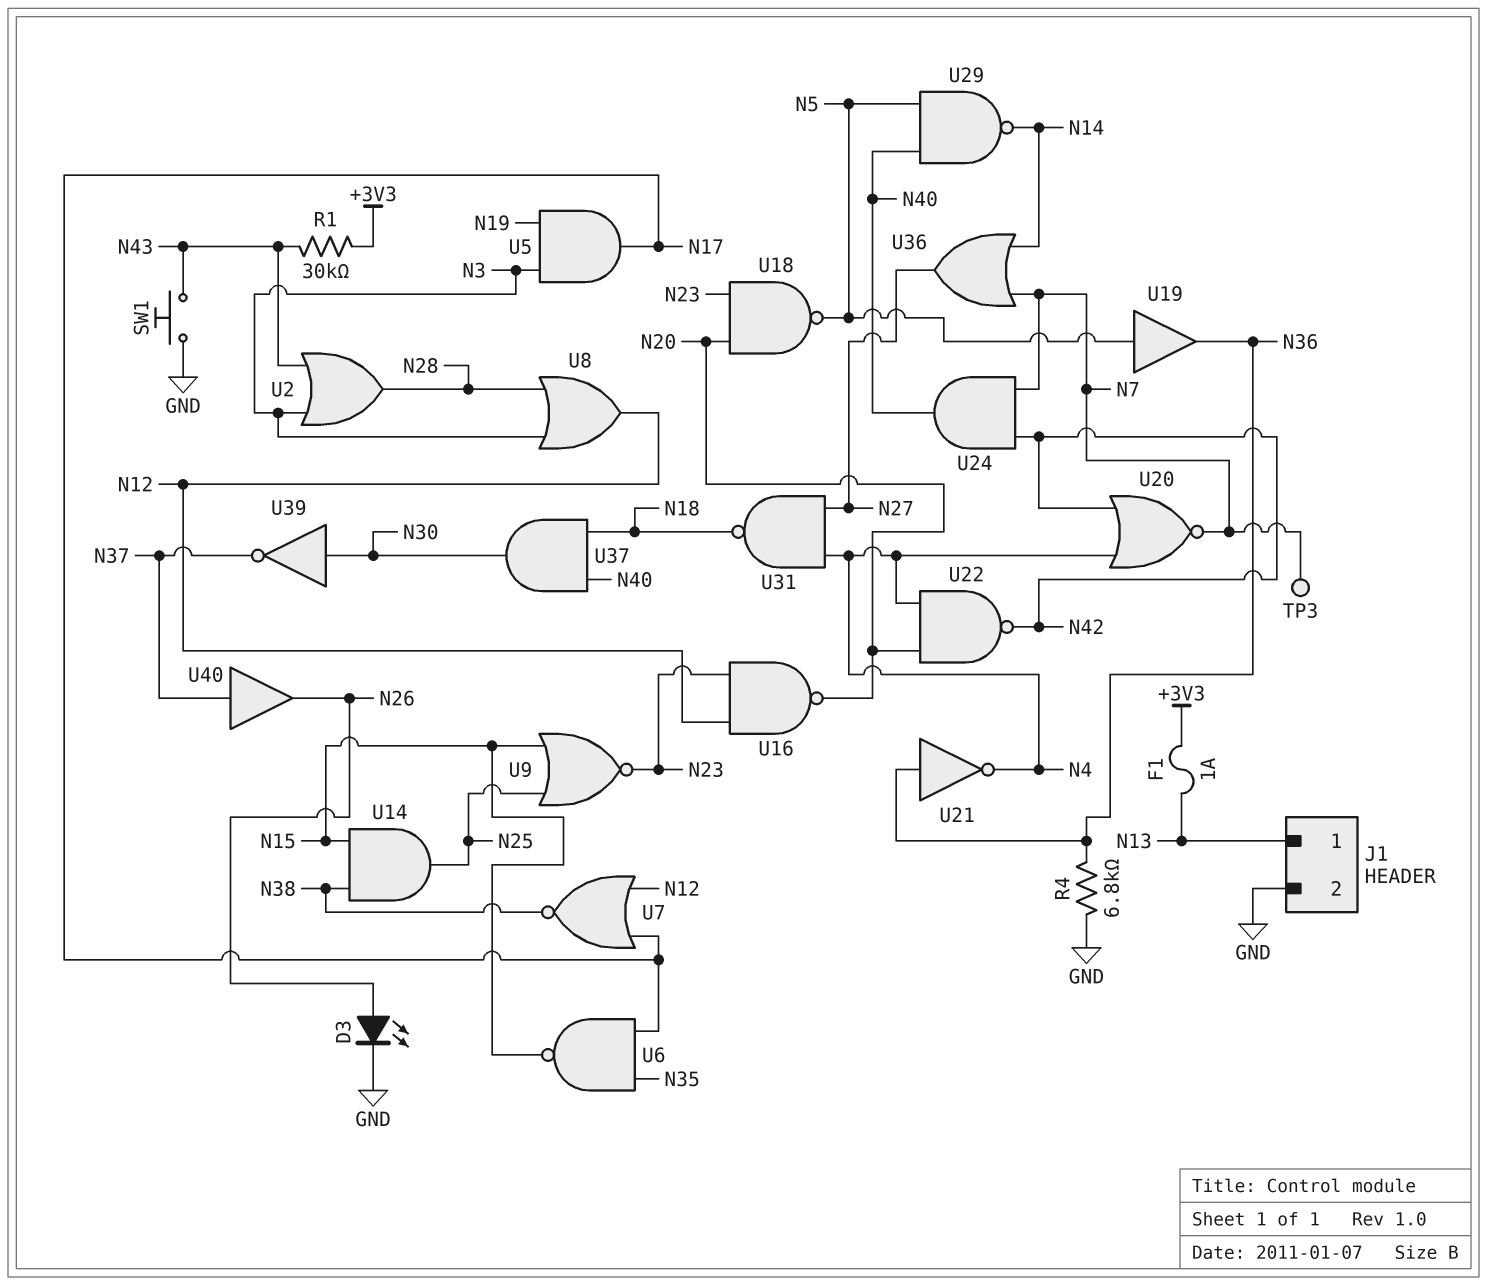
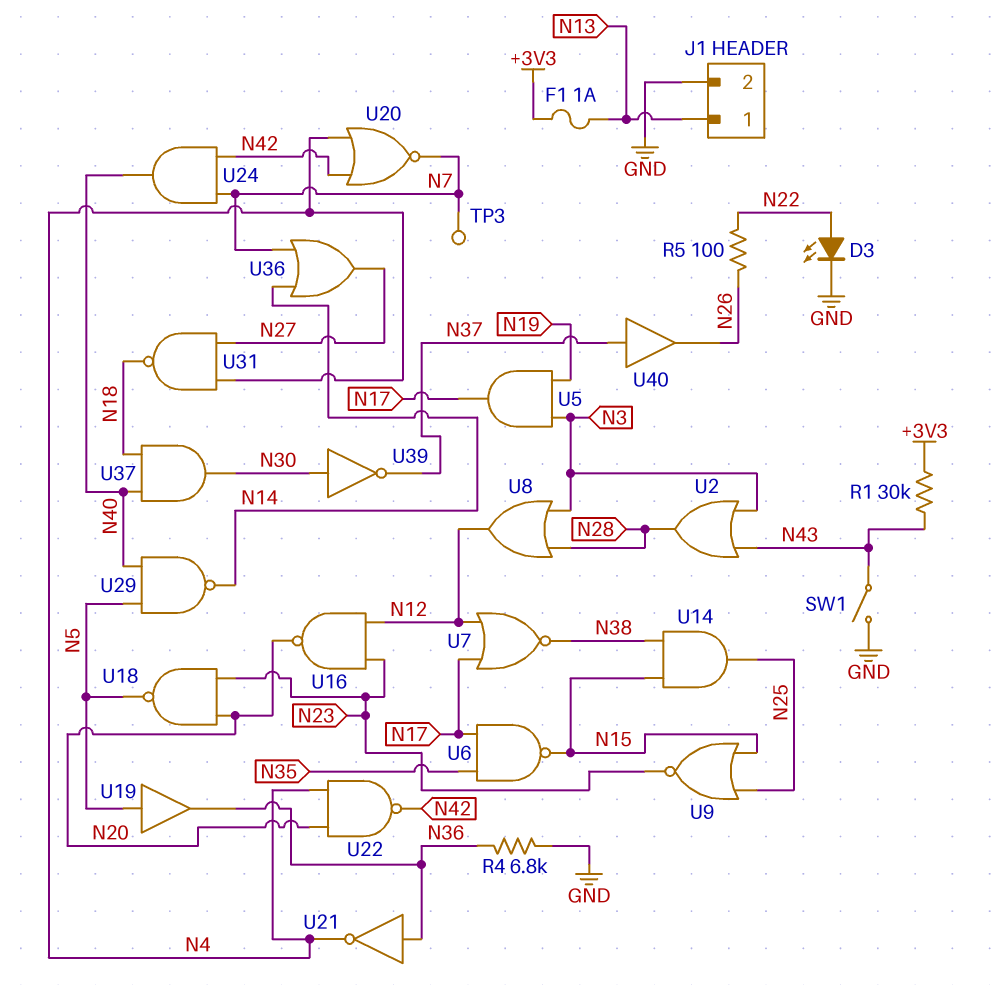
D3: LED (A N26, K GND) -> LED (A N22, K GND)
R5: none -> 100 (N22, N26)
SW1: button (GND, N43) -> switch (GND, N43)

